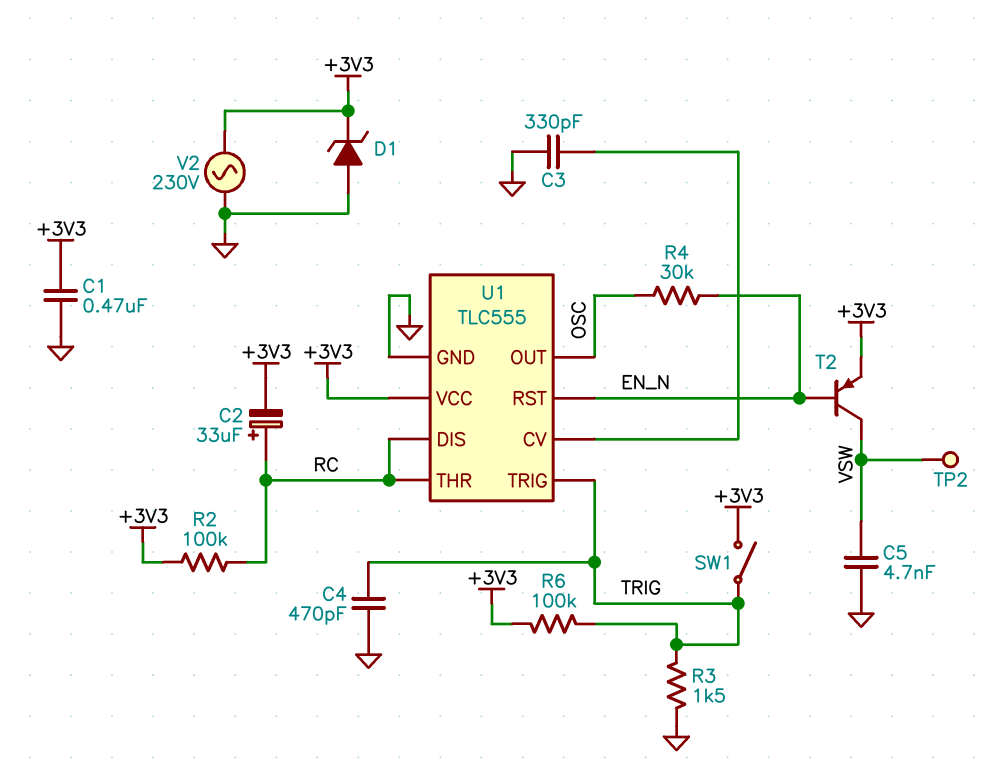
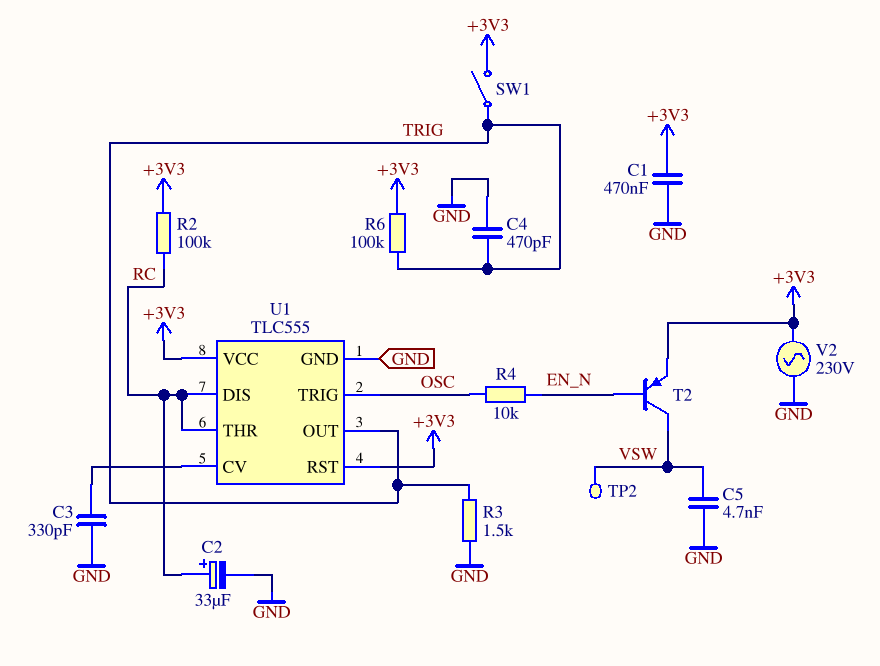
C2: 33uF (plus RC, minus +3V3) -> 33uF (plus RC, minus GND)
D1: zener (A GND, K +3V3) -> none
R4: 30k (EN_N, OSC) -> 10k (EN_N, OSC)
U1 pin OUT: OSC -> TRIG
U1 pin RST: EN_N -> +3V3
U1 pin TRIG: TRIG -> OSC

